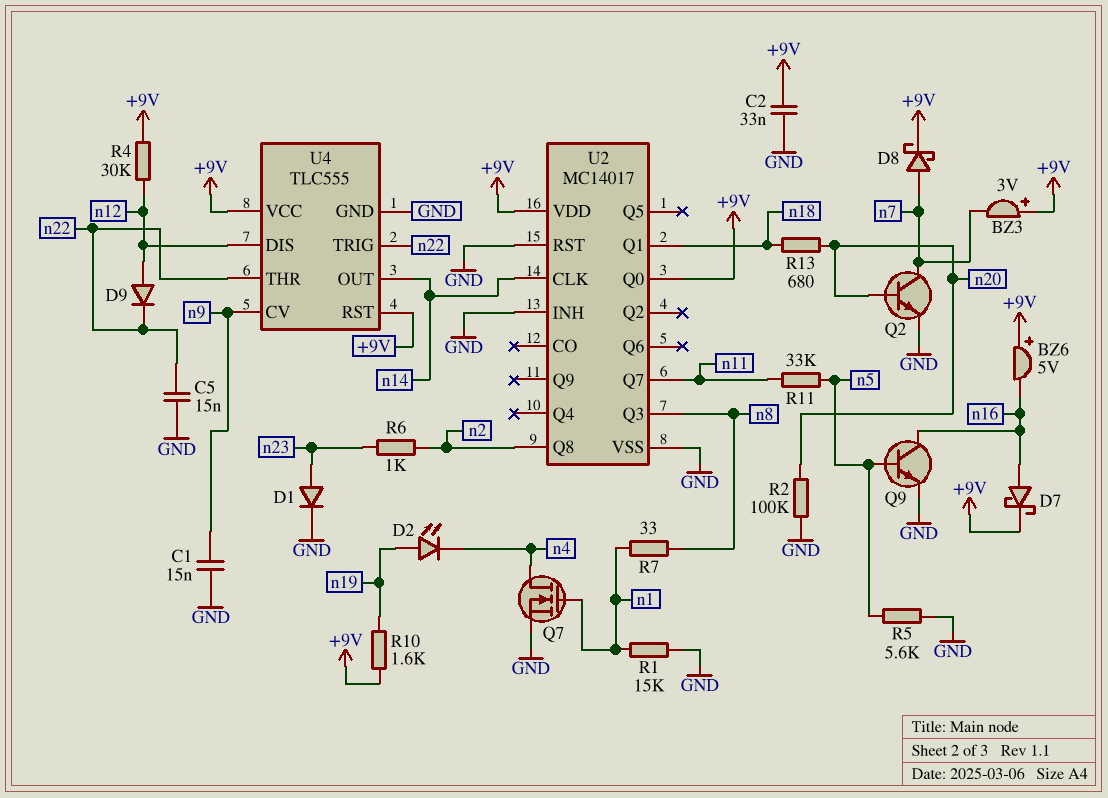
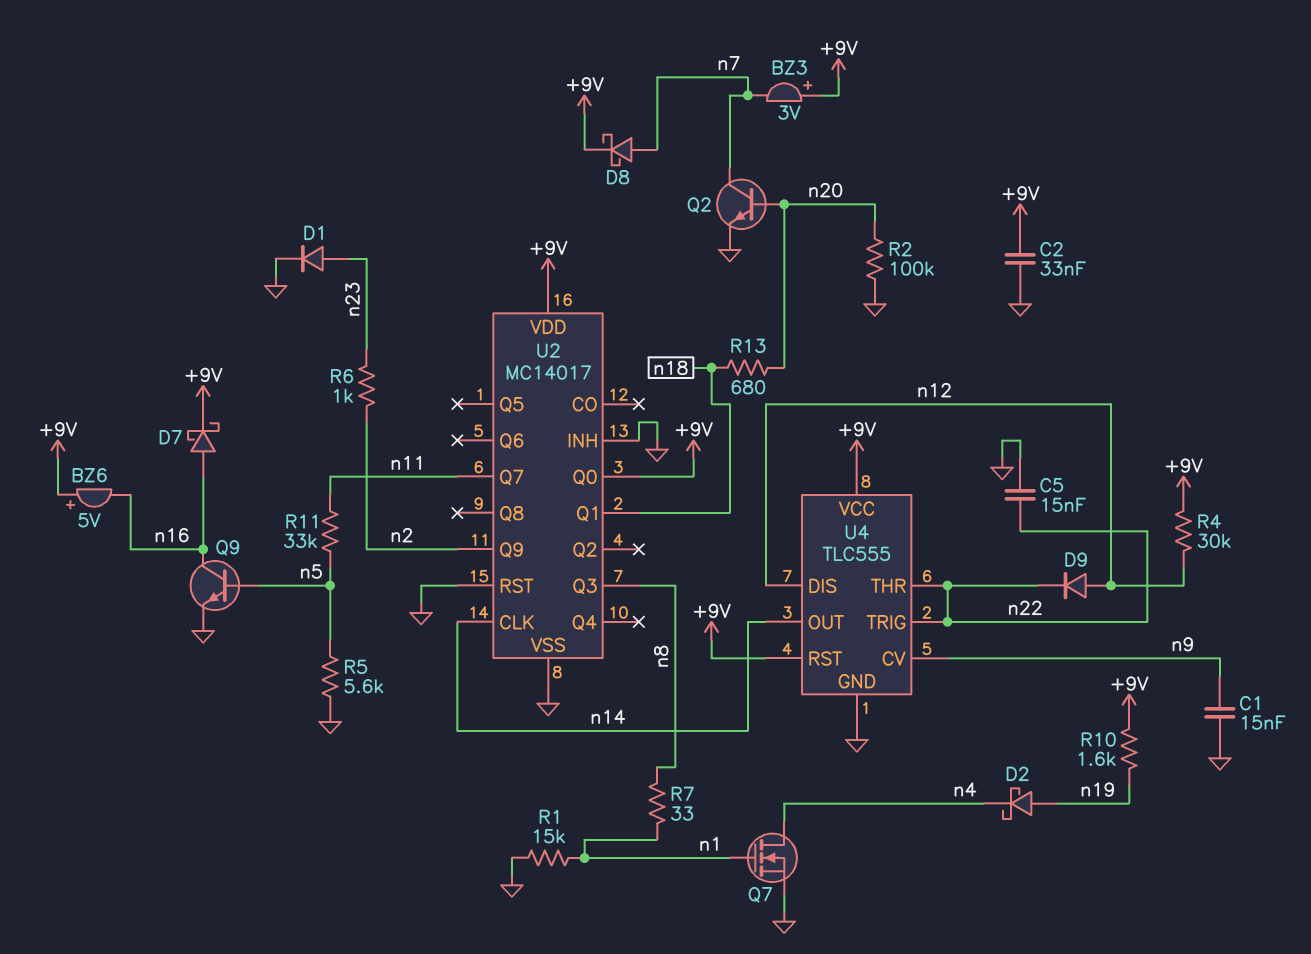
D2: LED (A n19, K n4) -> schottky (A n19, K n4)
U2 pin Q8: n2 -> none
U2 pin Q9: none -> n2

